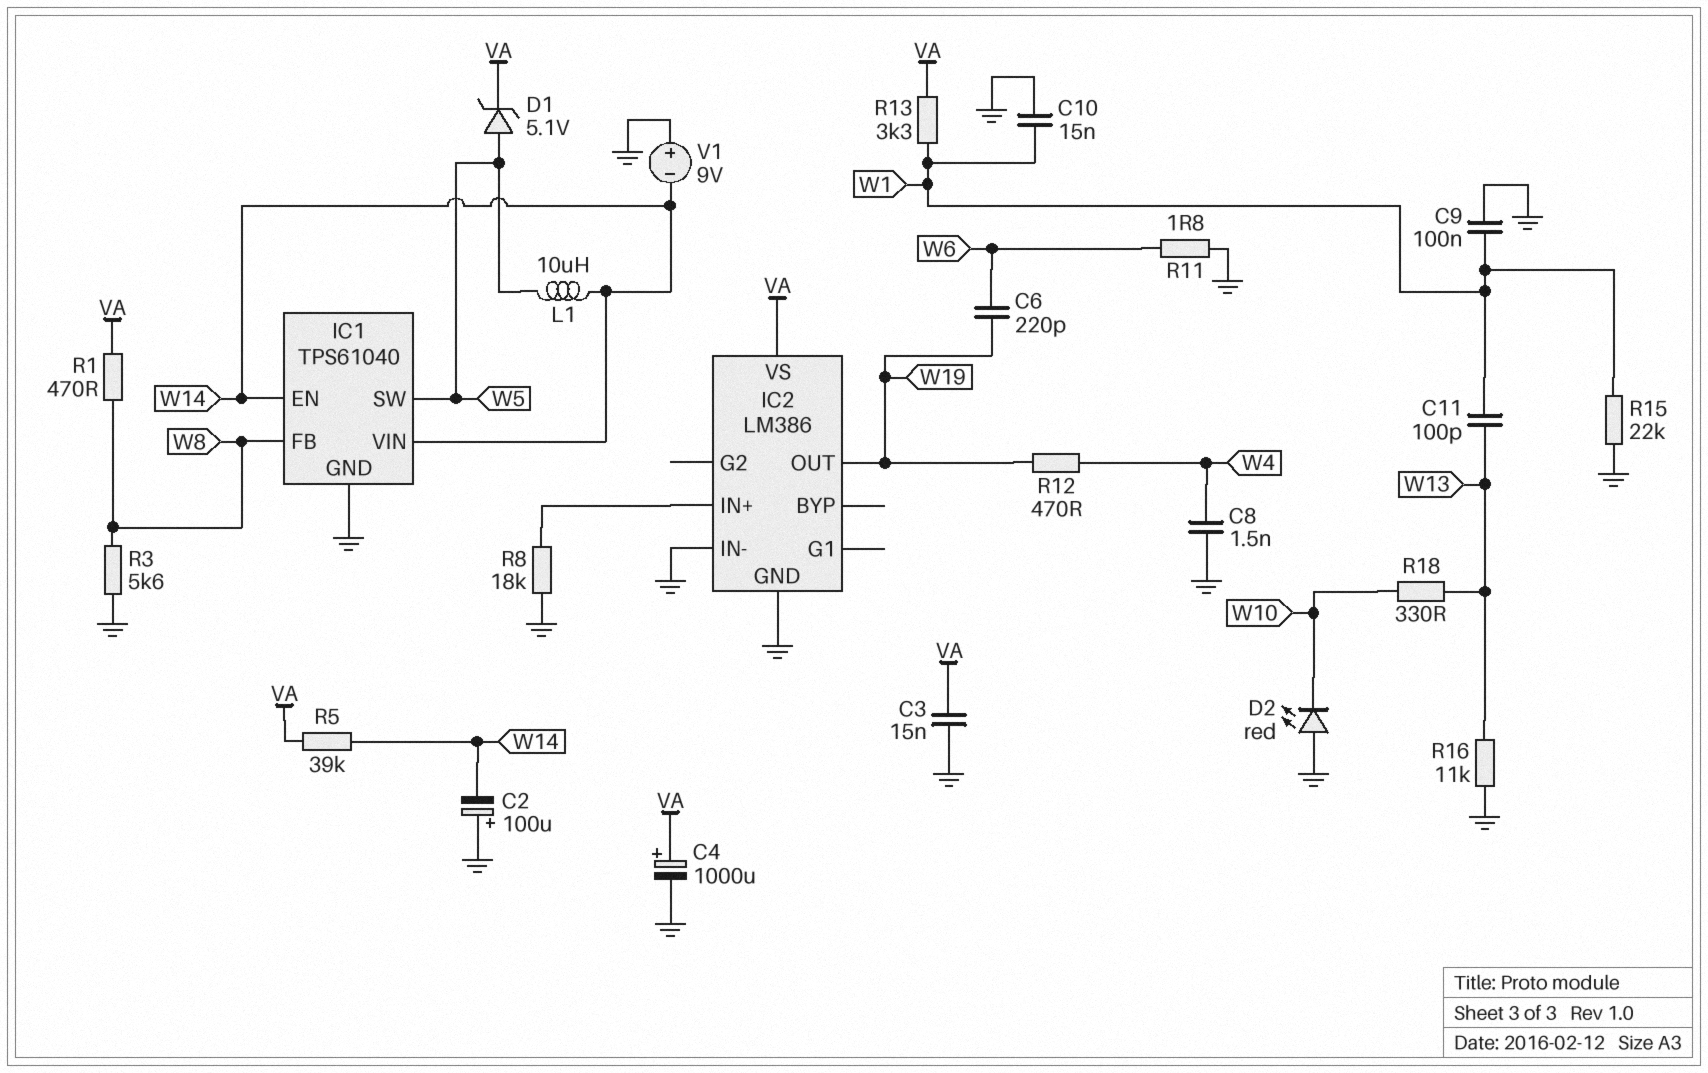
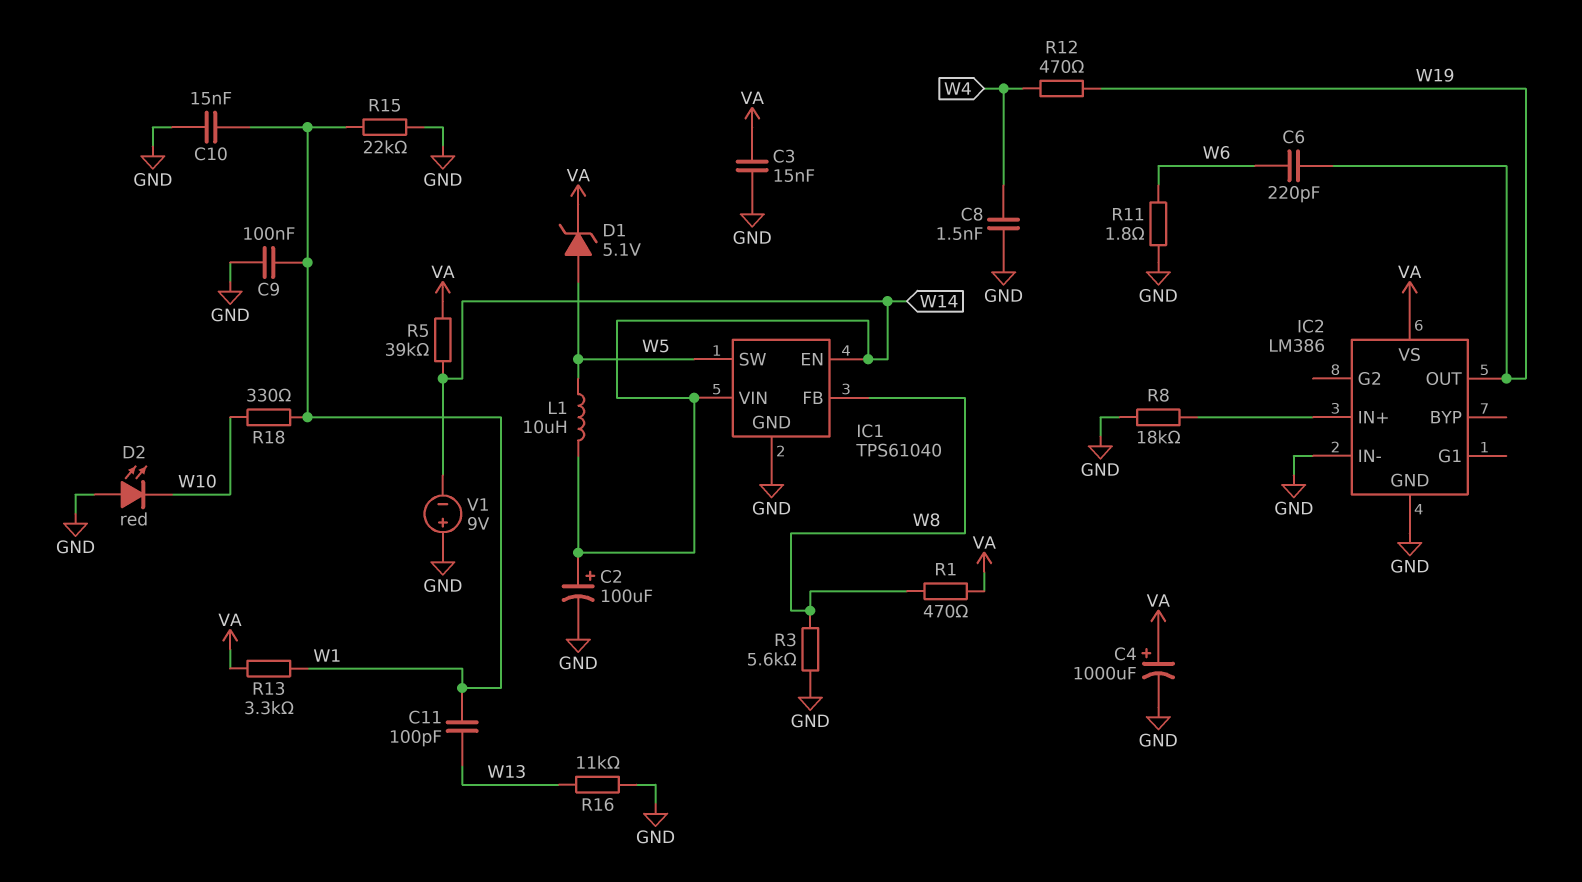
C2: 100uF (plus GND, minus W14) -> 100uF (plus W14, minus GND)
R18: 330 (W10, W13) -> 330 (W1, W10)

